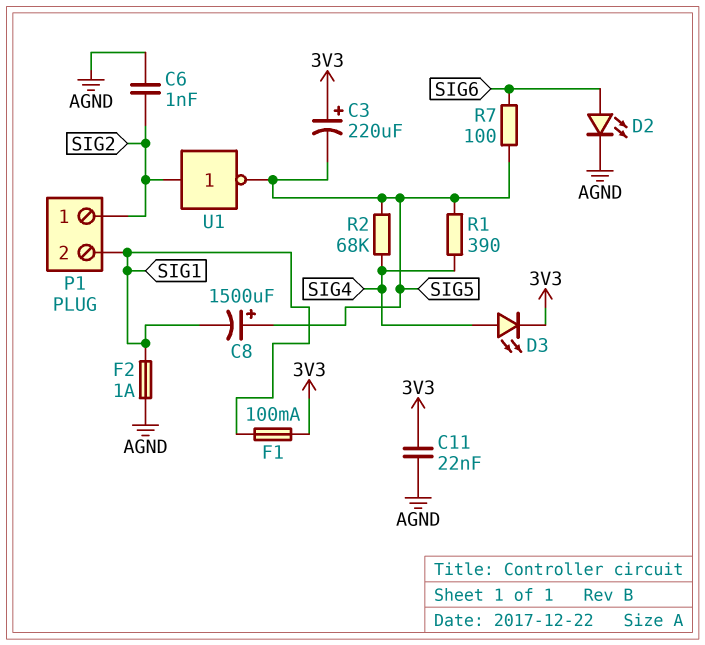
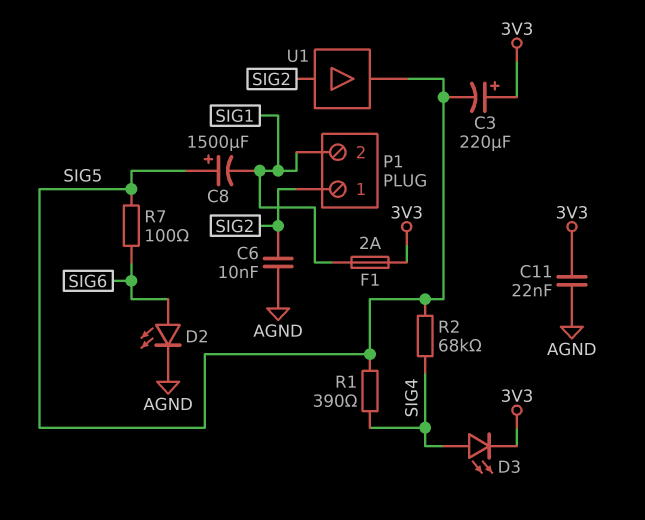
C6: 1nF (AGND, SIG2) -> 10nF (AGND, SIG2)
F1: 100mA (3V3, SIG1) -> 2A (3V3, SIG1)
F2: 1A (AGND, SIG1) -> none
U1: NOT (in SIG2, out SIG5) -> buffer (in SIG2, out SIG5)

